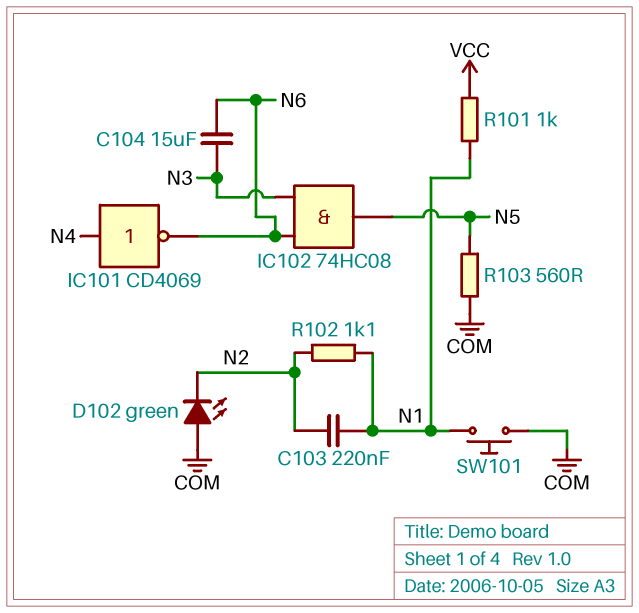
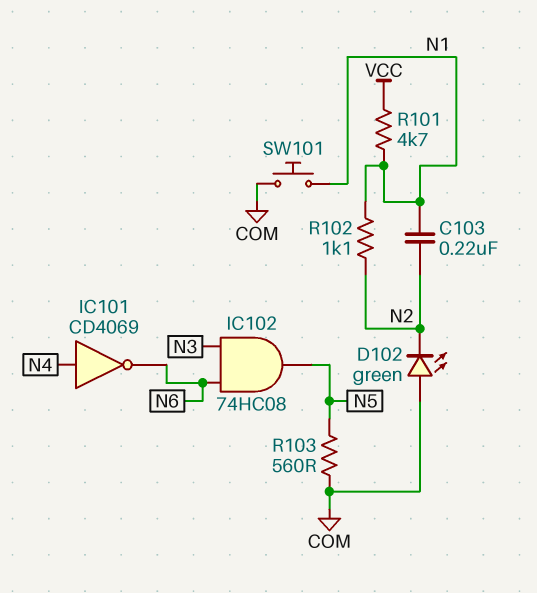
C104: 15uF (N3, N6) -> none
R101: 1k (N1, VCC) -> 4.7k (N1, VCC)

